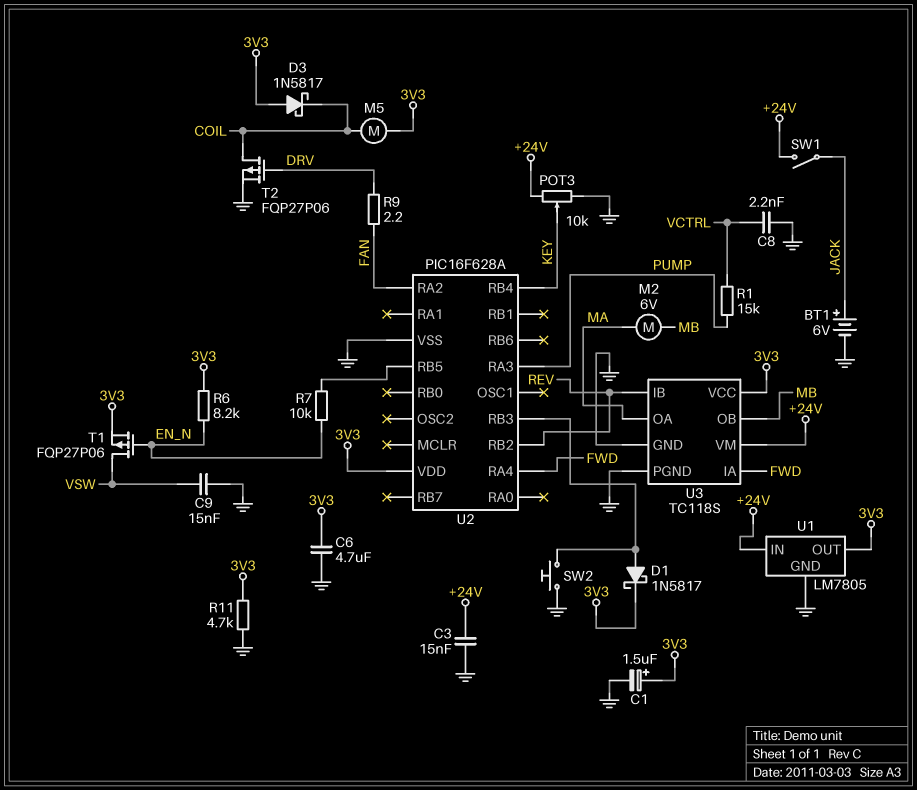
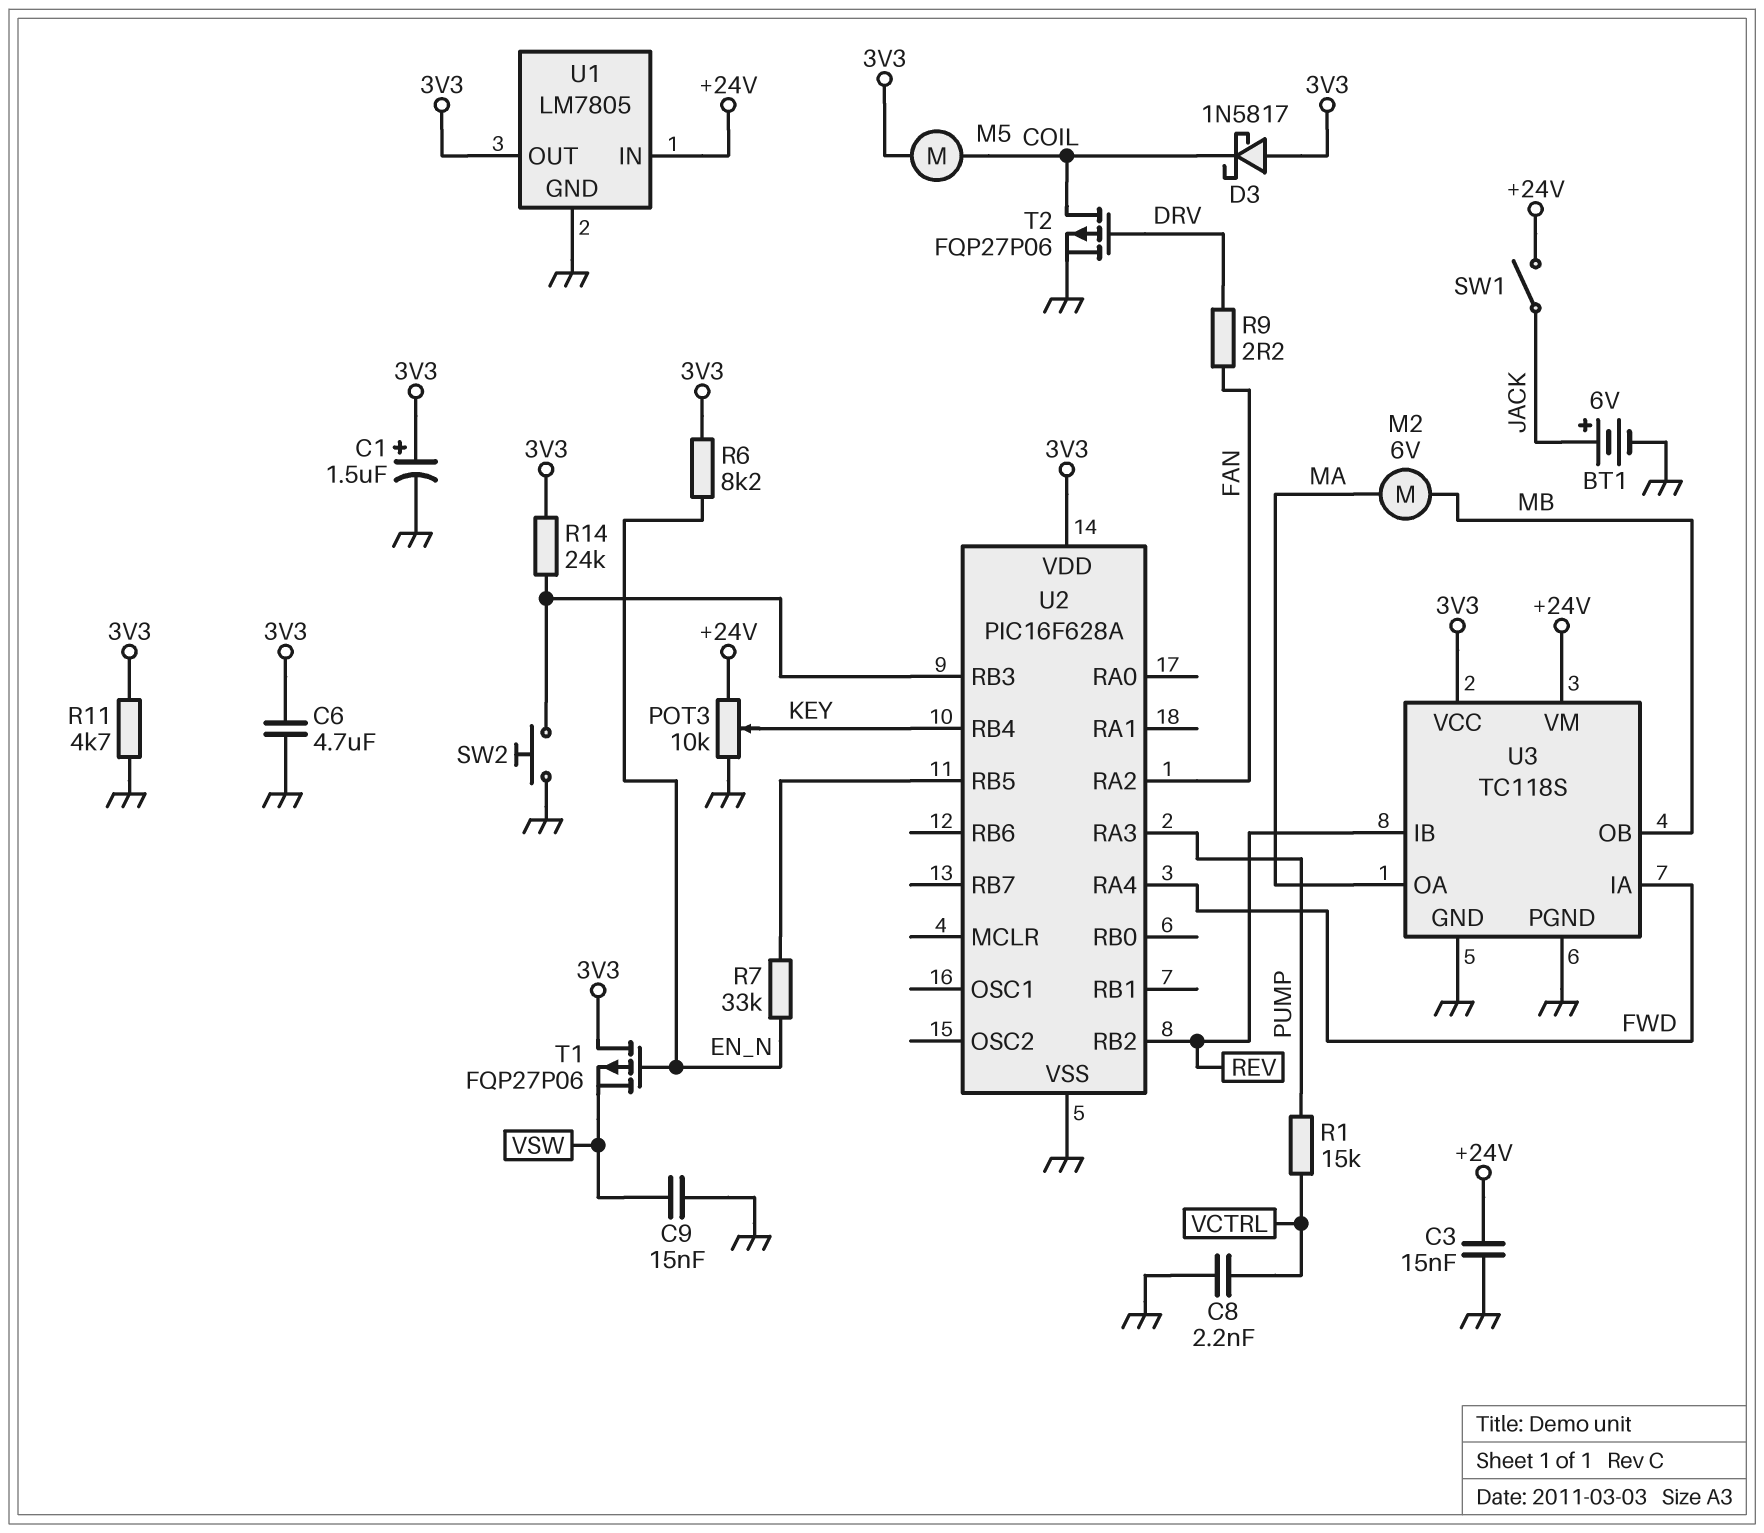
D1: schottky 1N5817 (A U2/RB3, K 3V3) -> none
R7: 10k (EN_N, U2/RB5) -> 33k (EN_N, U2/RB5)
R14: none -> 24k (3V3, U2/RB3)
T1: PMOS FQP27P06 (G EN_N, D VSW, S 3V3) -> PMOS FQP27P06 (G EN_N, D 3V3, S VSW)

